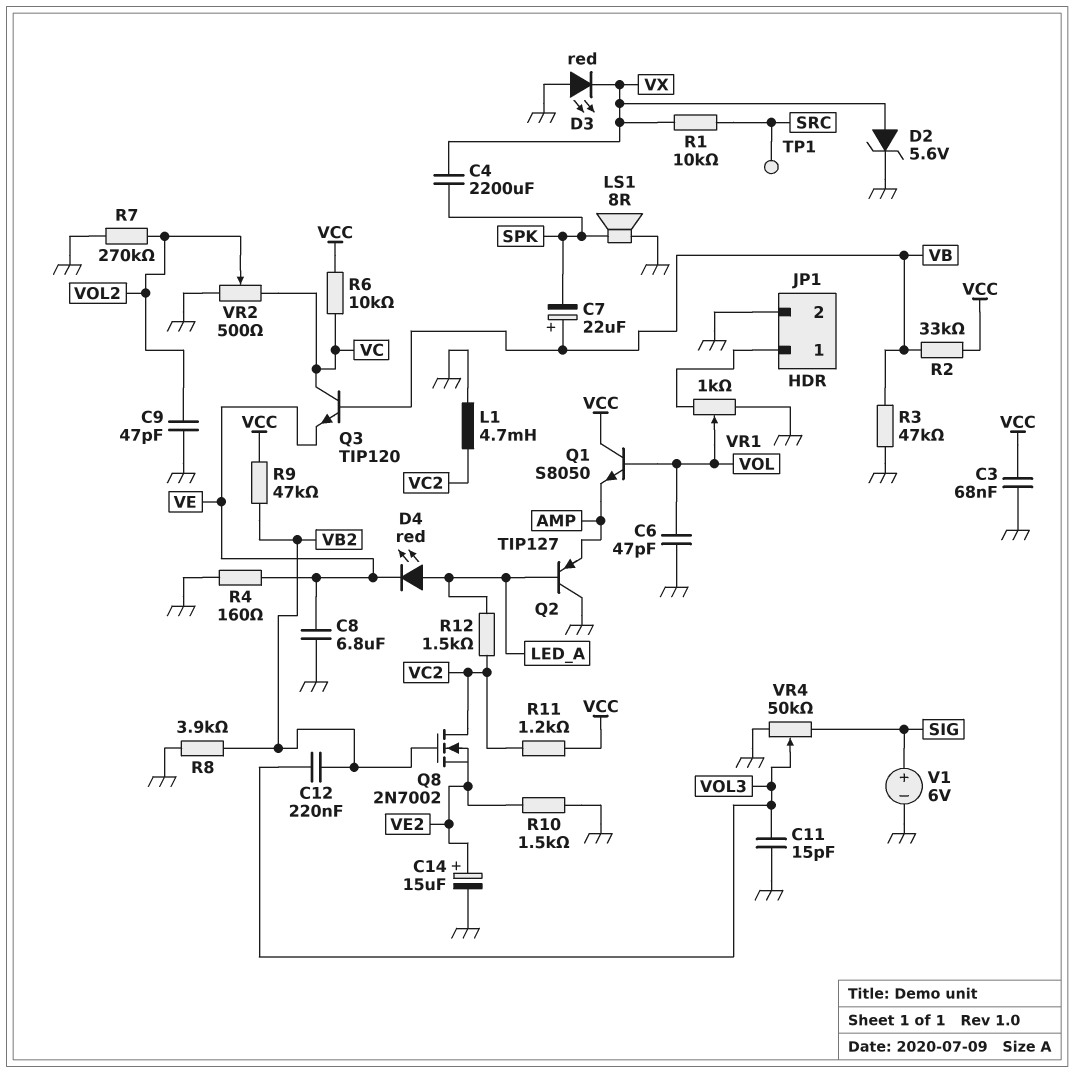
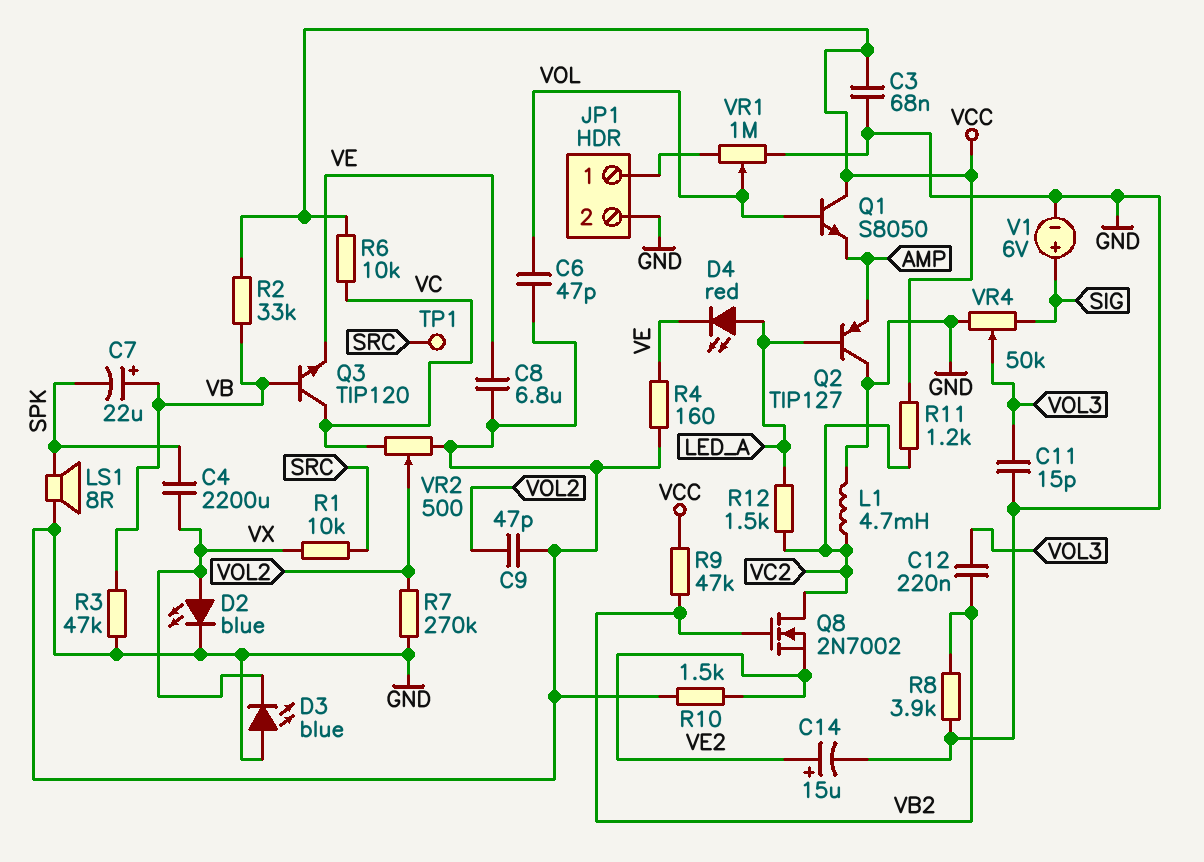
D2: zener 5.6V (A VX, K GND) -> LED blue (A VX, K GND)
D3: LED red (A GND, K VX) -> LED blue (A GND, K VX)
VR1: 1k (GND, JP1/1, wiper VOL) -> 1M (GND, JP1/1, wiper VOL)

